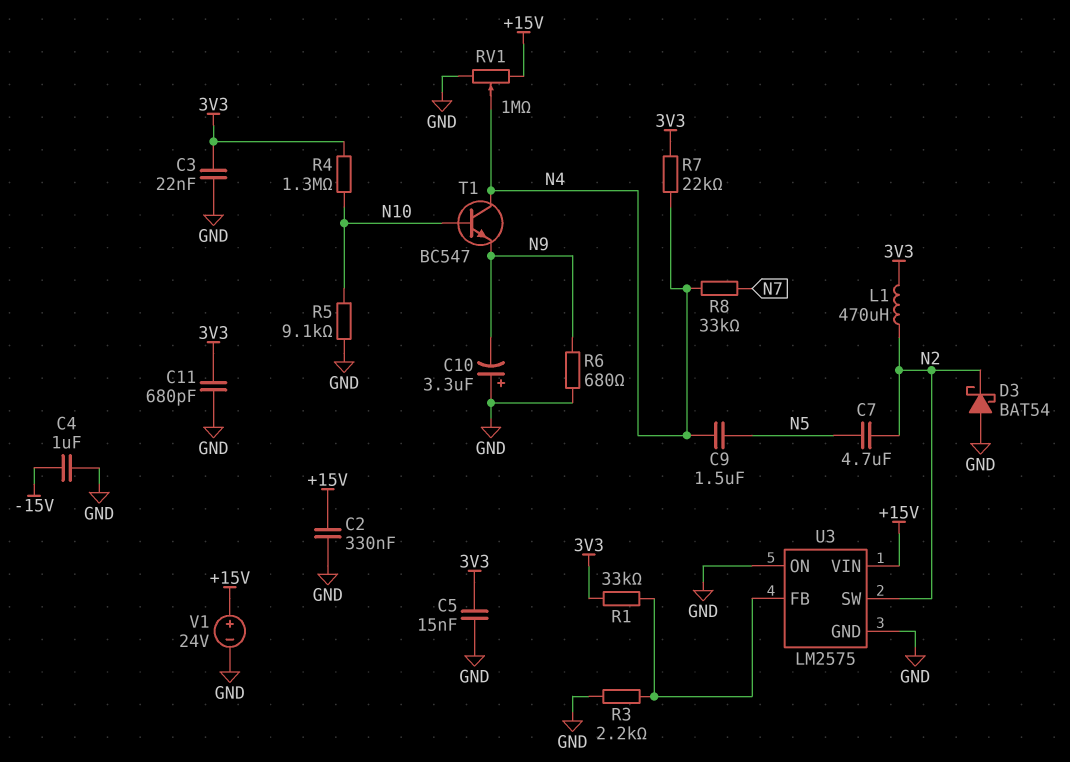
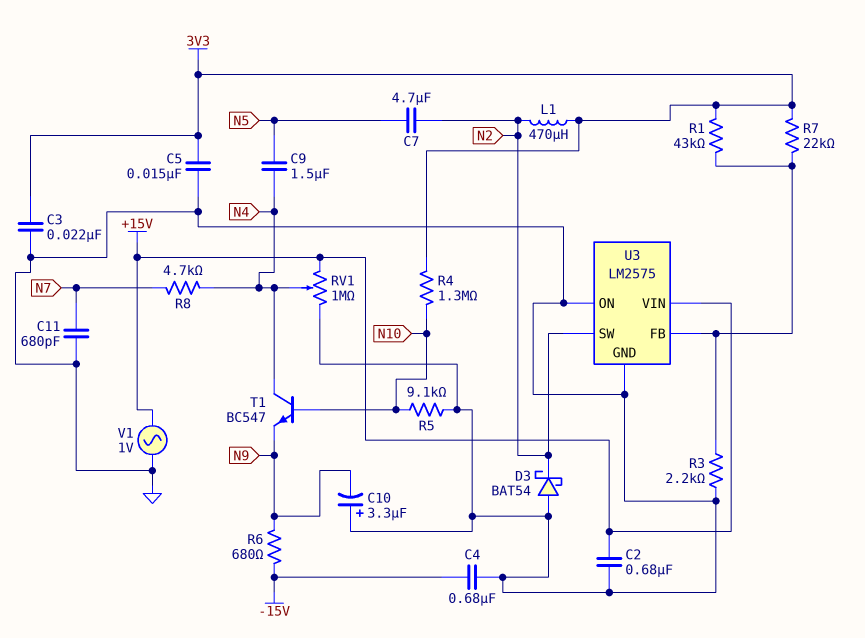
C2: 330nF (+15V, GND) -> 680nF (+15V, GND)
C4: 1uF (-15V, GND) -> 680nF (-15V, GND)
C11: 680pF (3V3, GND) -> 680pF (GND, N7)
R1: 33k (3V3, U3/FB) -> 43k (3V3, U3/FB)
R6: 680 (GND, N9) -> 680 (-15V, N9)
R7: 22k (3V3, N4) -> 22k (3V3, U3/FB)
R8: 33k (N4, N7) -> 4.7k (N4, N7)
V1: 24V (plus +15V, minus GND) -> AC 1V (+15V, GND)

